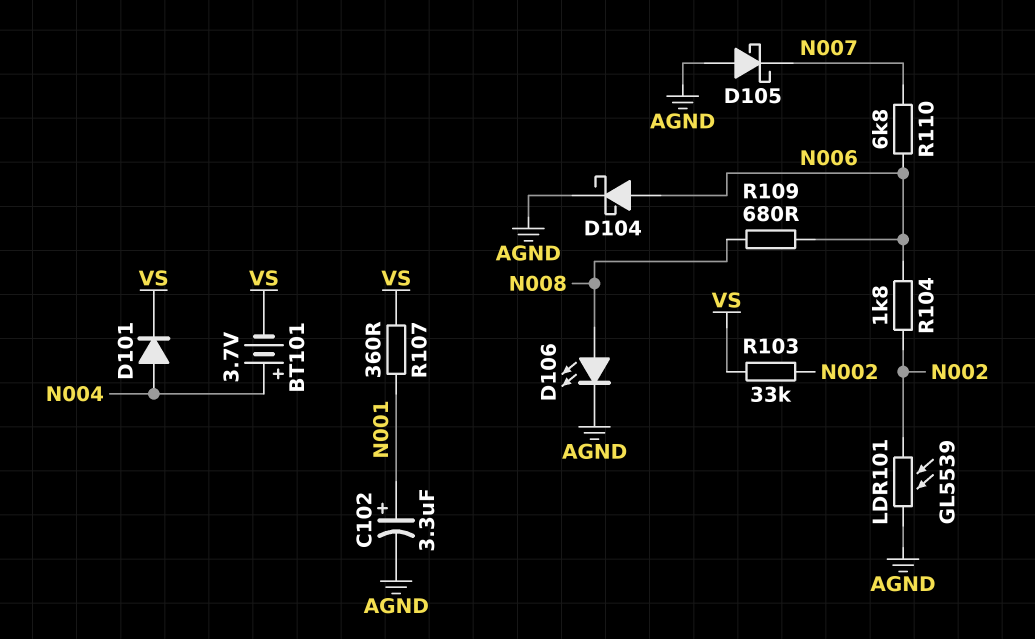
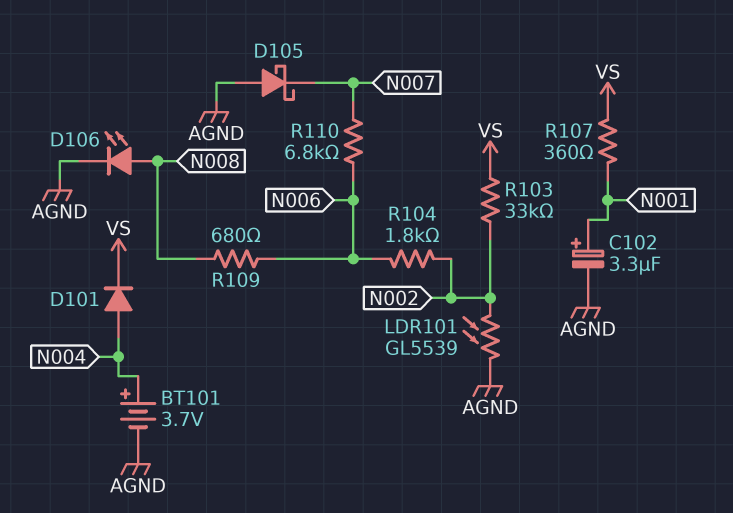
BT101: 3.7V (plus N004, minus VS) -> 3.7V (plus N004, minus AGND)
D104: schottky (A N006, K AGND) -> none

